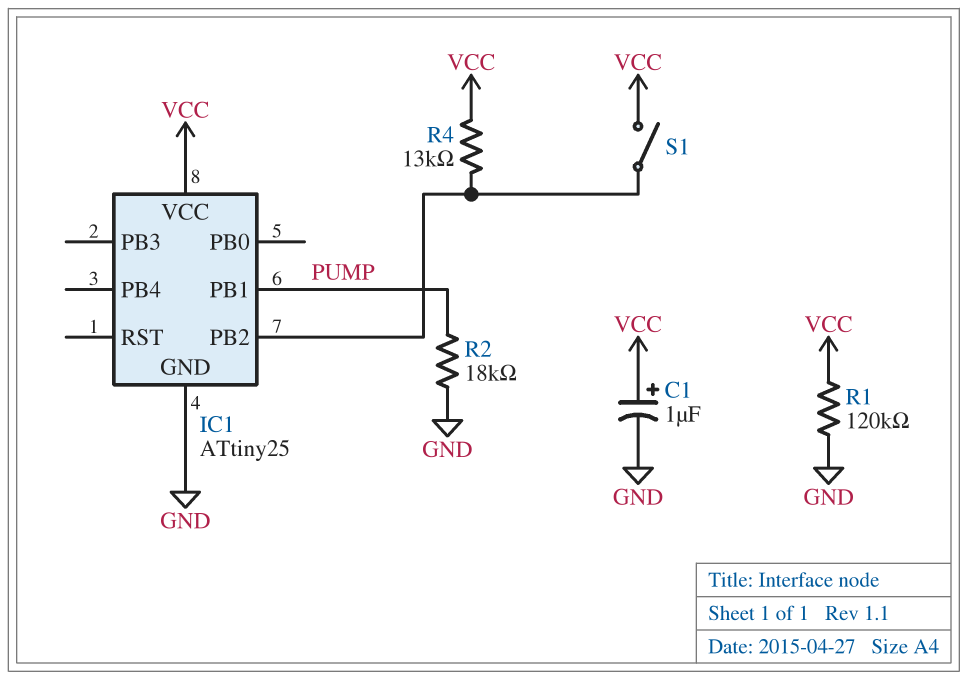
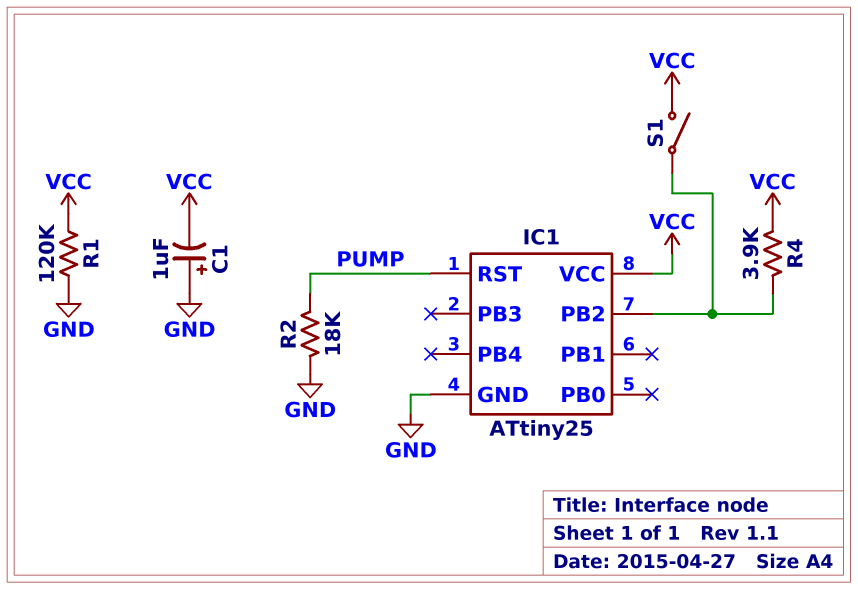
C1: 1uF (plus VCC, minus GND) -> 1uF (plus GND, minus VCC)
IC1 pin PB1: PUMP -> none
IC1 pin RST: none -> PUMP
R4: 13k (IC1/PB2, VCC) -> 3.9k (IC1/PB2, VCC)

